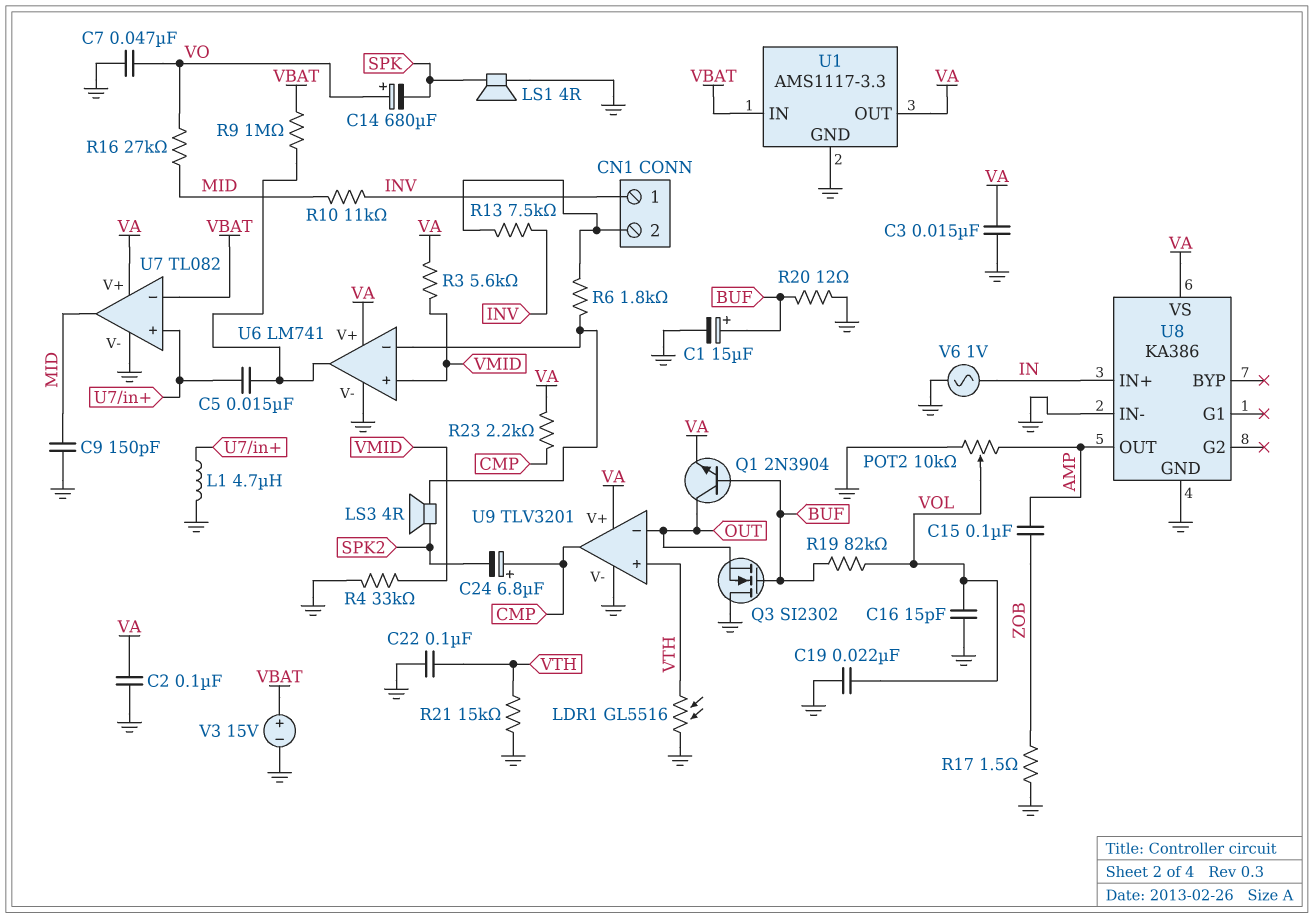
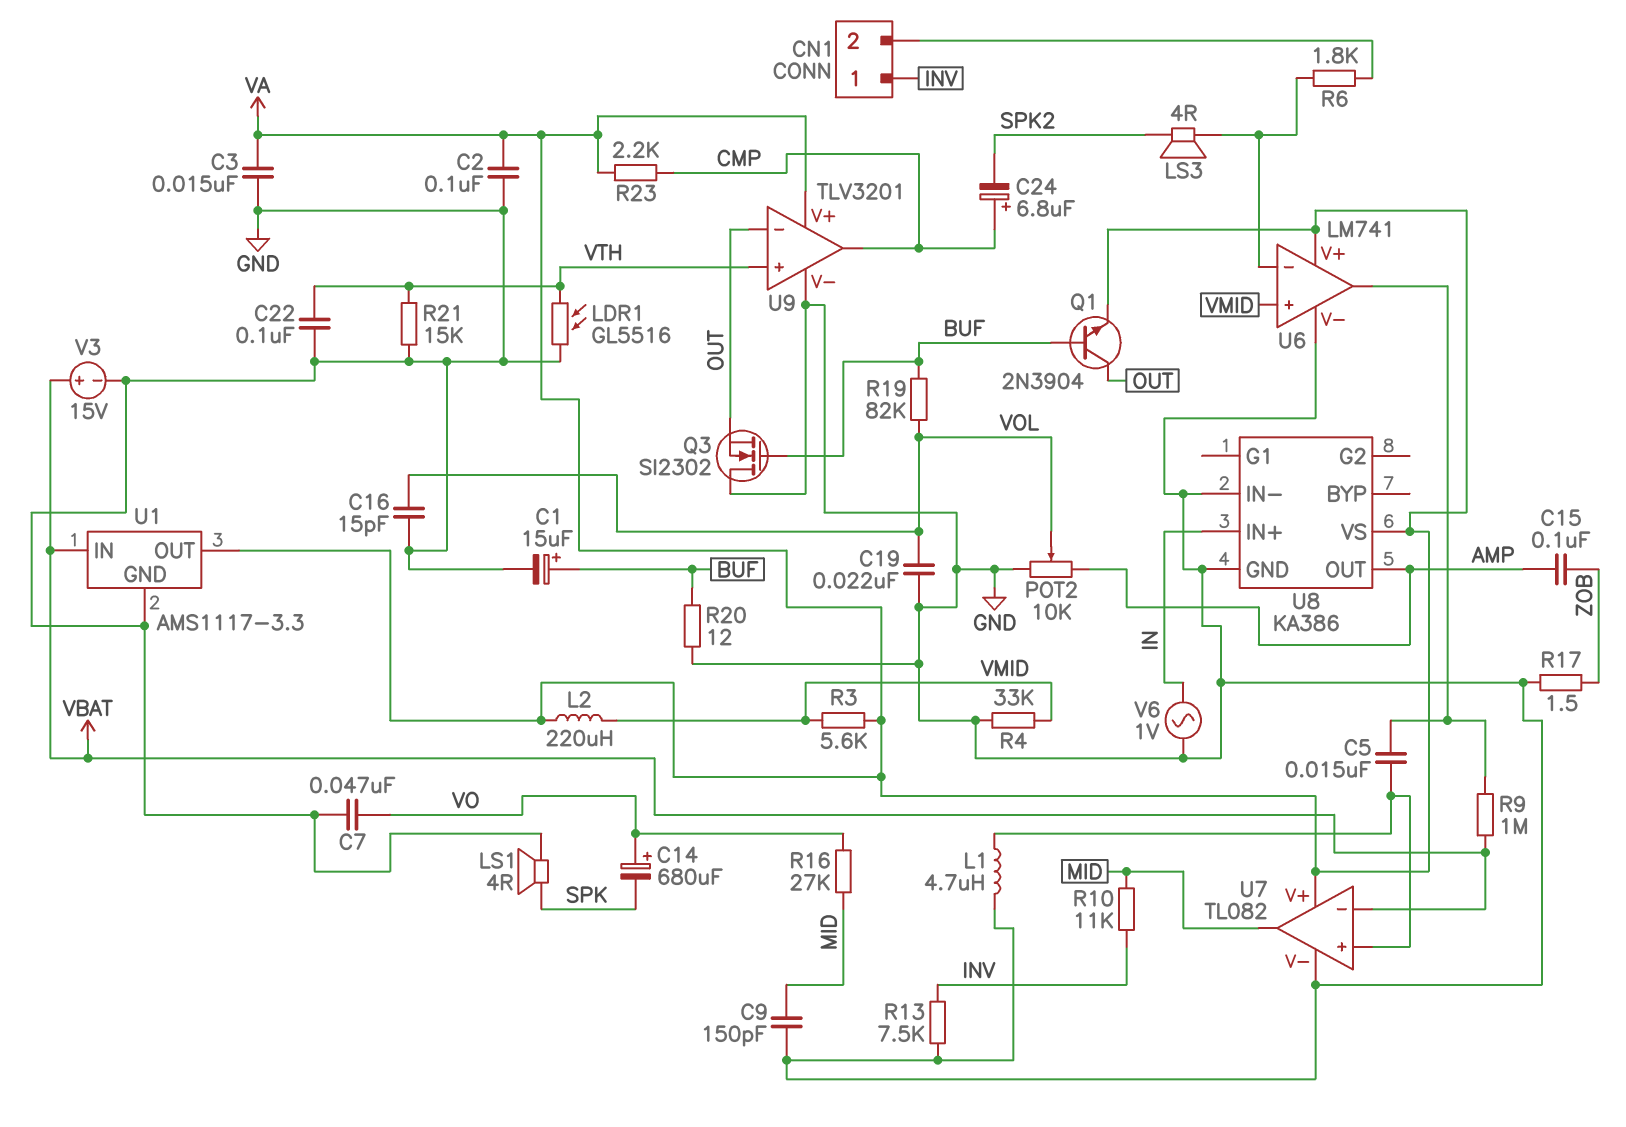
L2: none -> 220uH (VA, VMID)
R13: 7.5k (CN1/2, INV) -> 7.5k (GND, INV)

